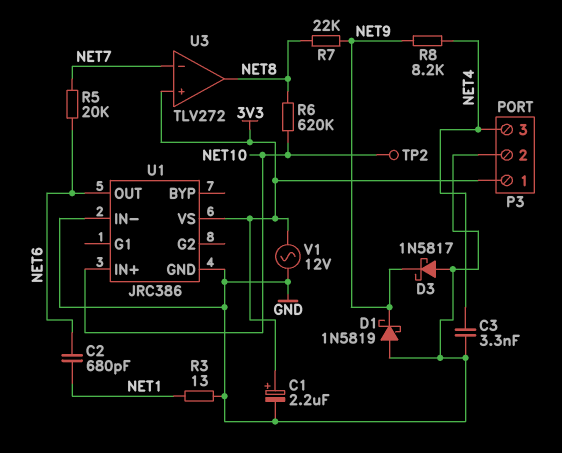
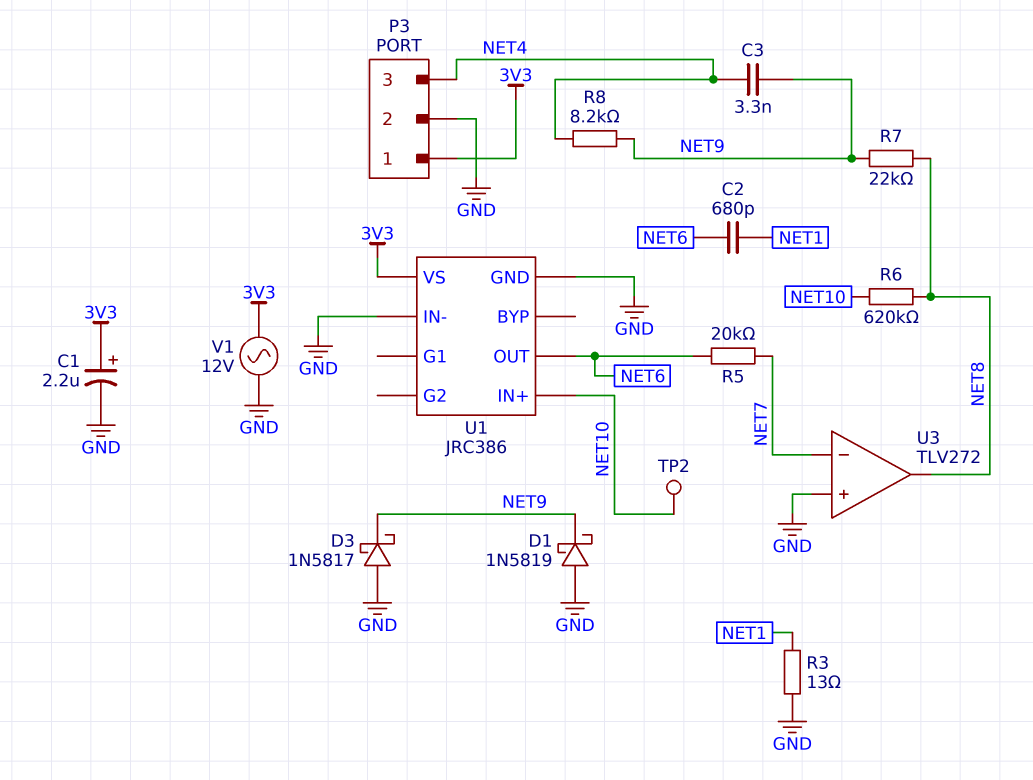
C3: 3.3nF (GND, NET4) -> 3.3nF (NET4, NET9)
U3 pin in+: 3V3 -> GND

